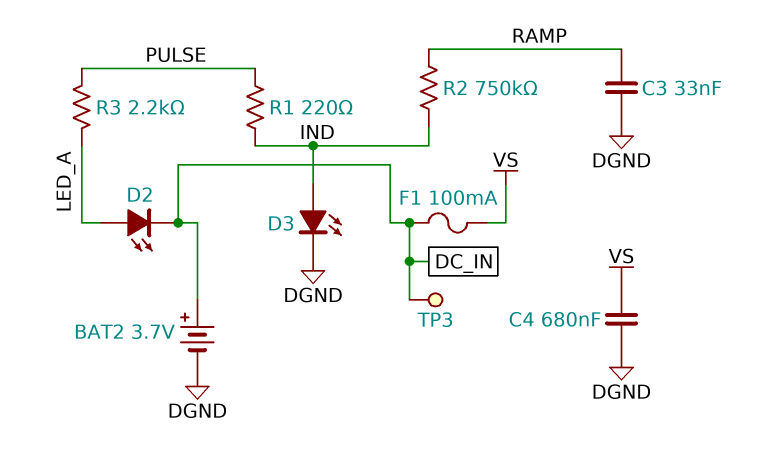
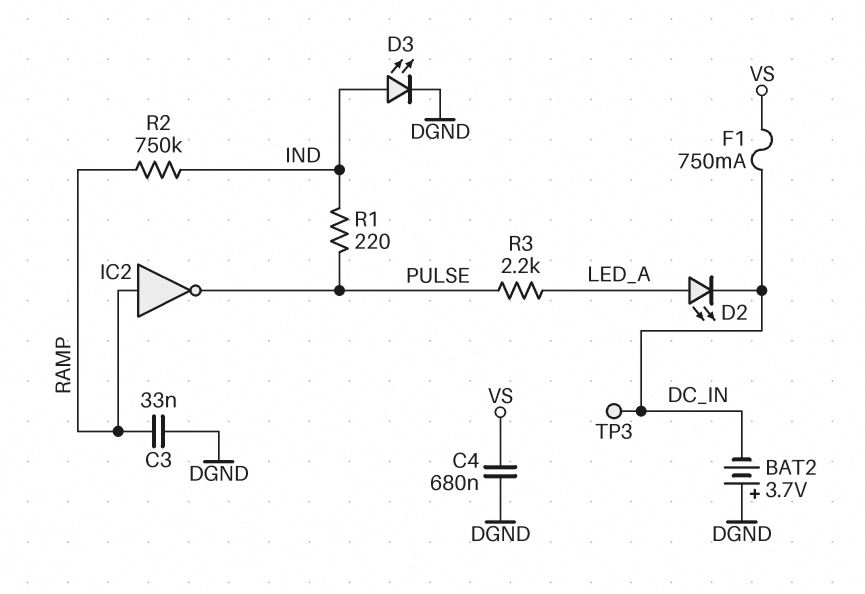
BAT2: 3.7V (plus DC_IN, minus DGND) -> 3.7V (plus DGND, minus DC_IN)
F1: 100mA (DC_IN, VS) -> 750mA (DC_IN, VS)
IC2: none -> NOT (in RAMP, out PULSE)

